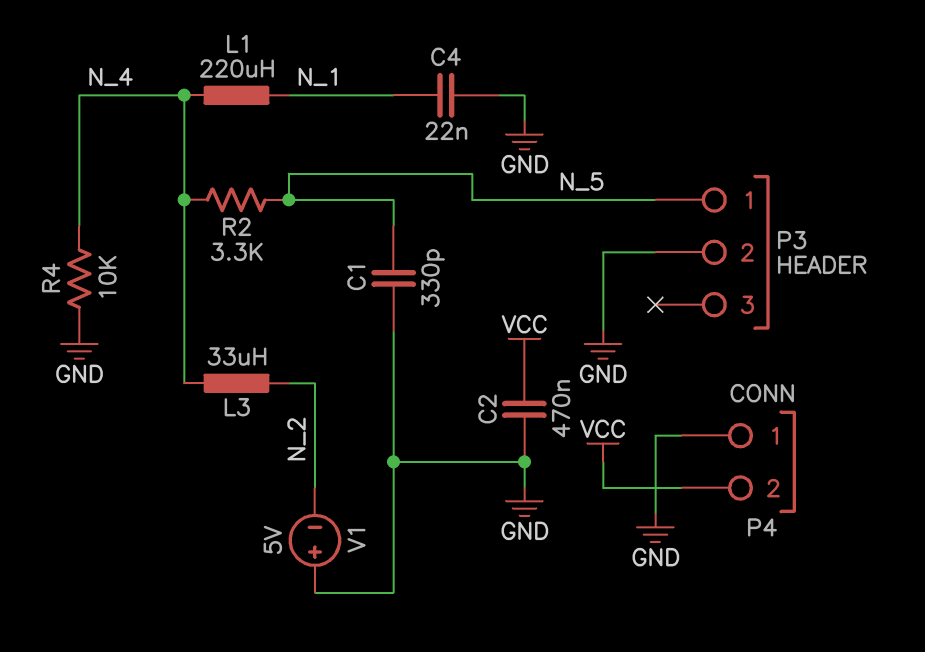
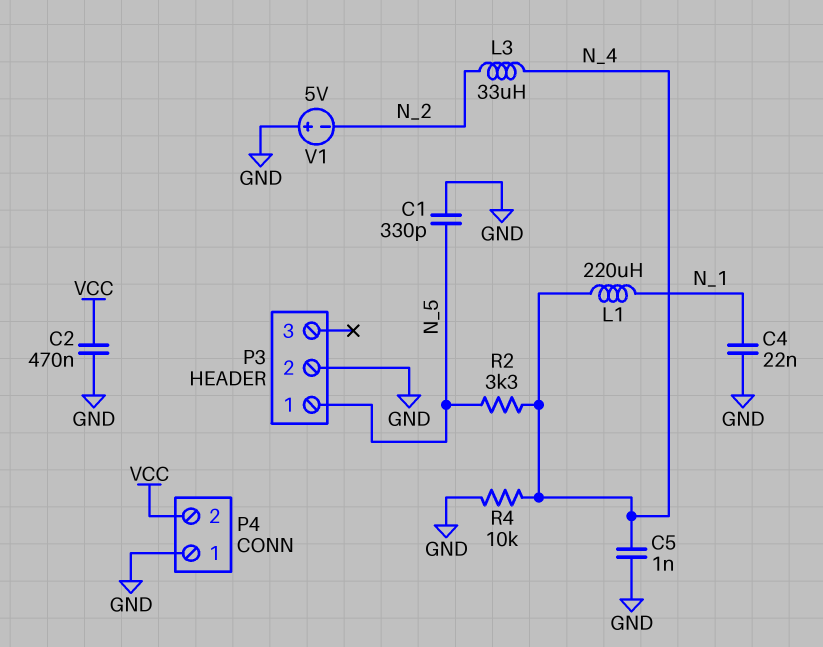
C5: none -> 1nF (GND, N_4)

